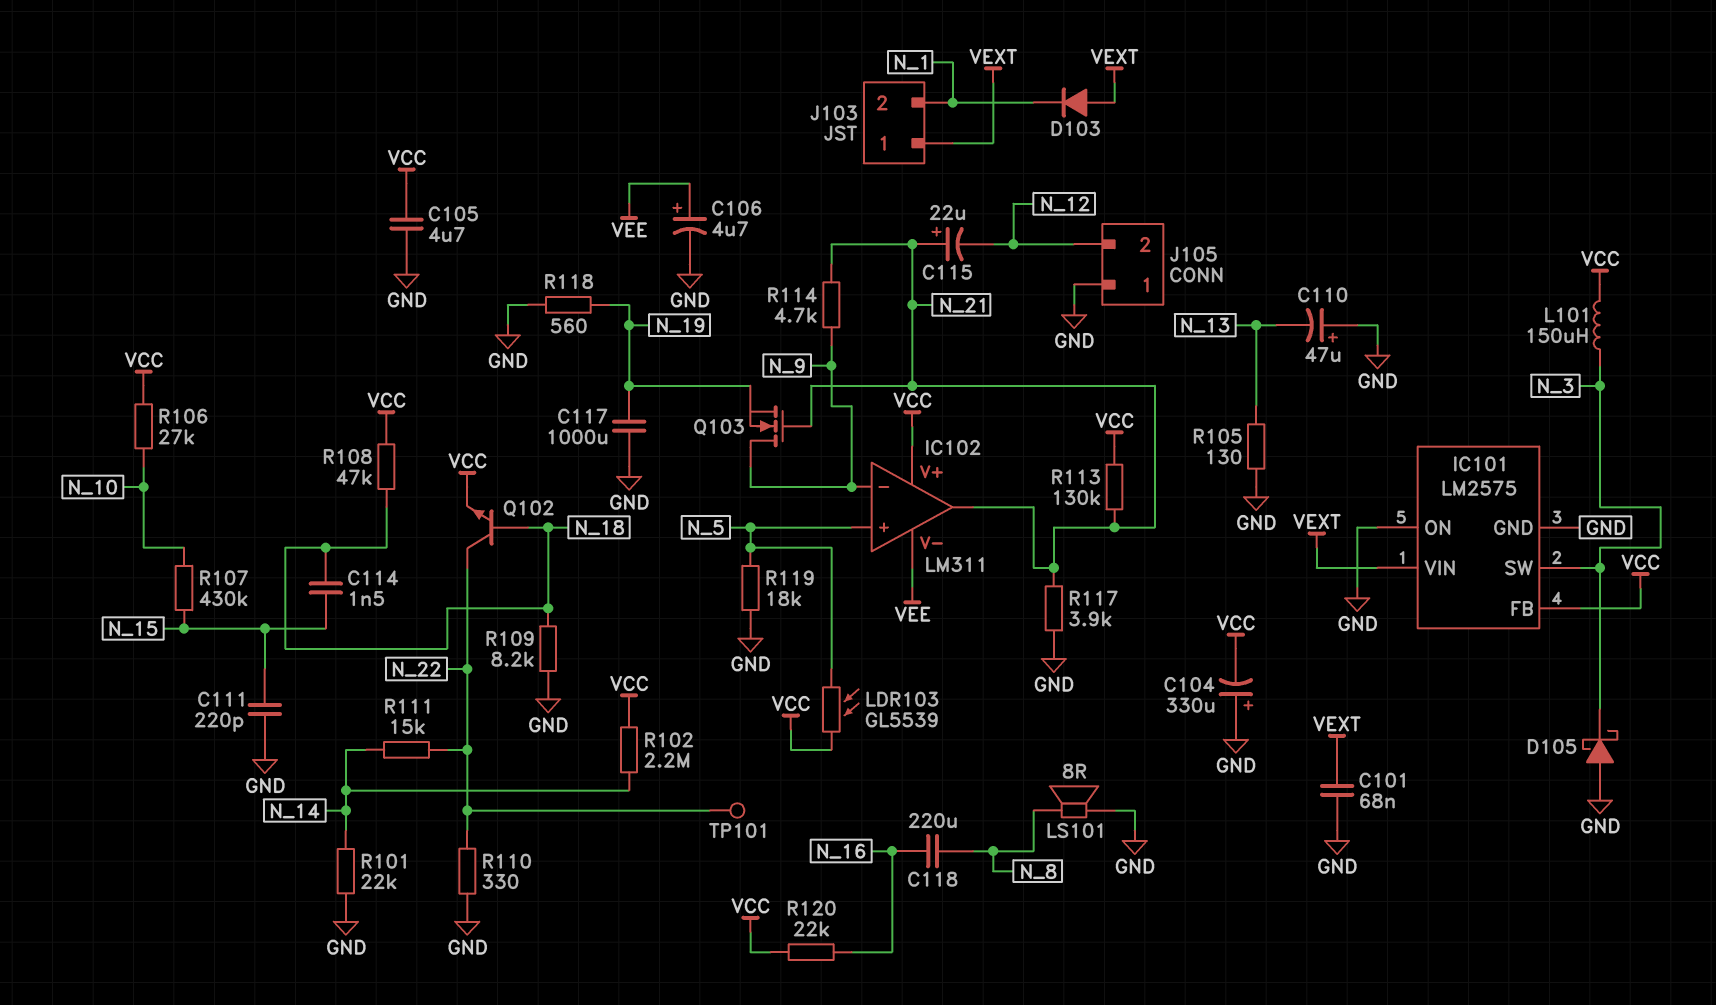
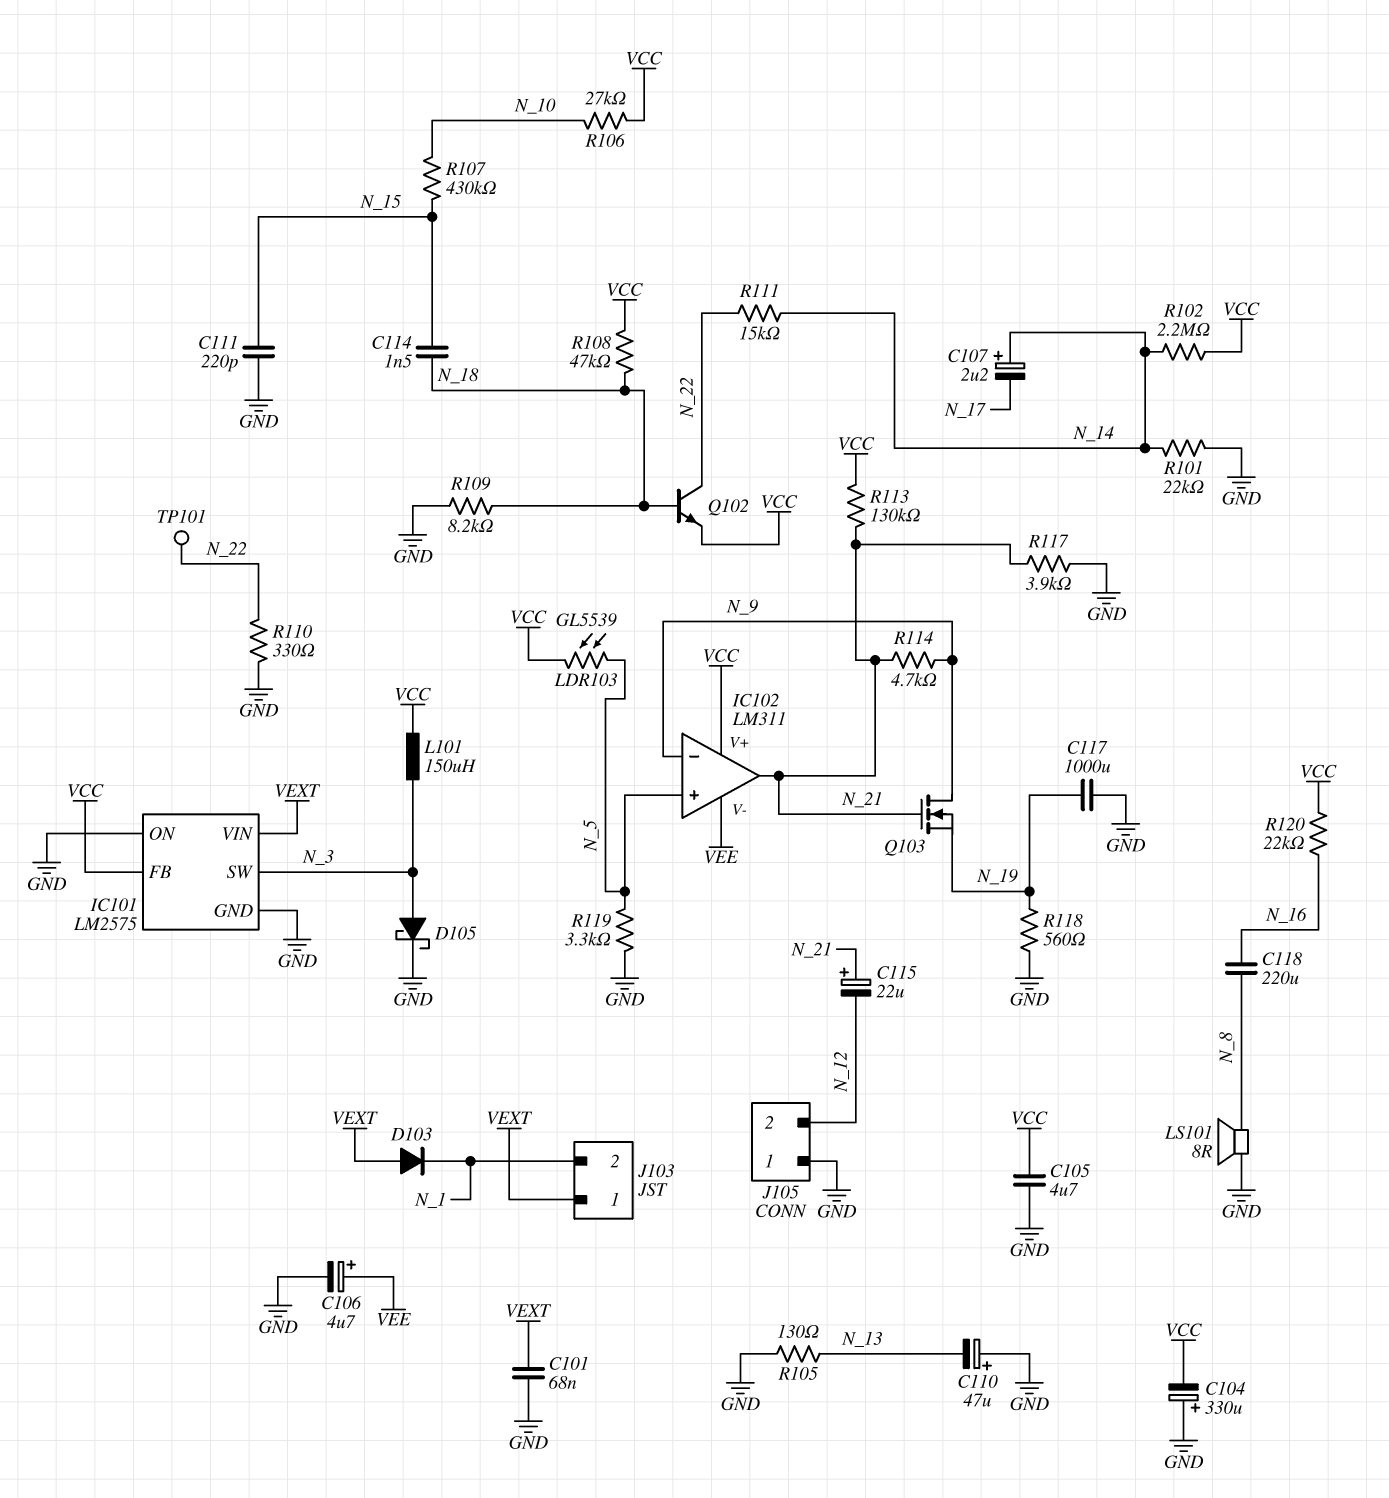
C107: none -> 2.2uF (plus N_14, minus N_17)
D105: schottky (A GND, K N_3) -> schottky (A N_3, K GND)
R119: 18k (GND, N_5) -> 3.3k (GND, N_5)

